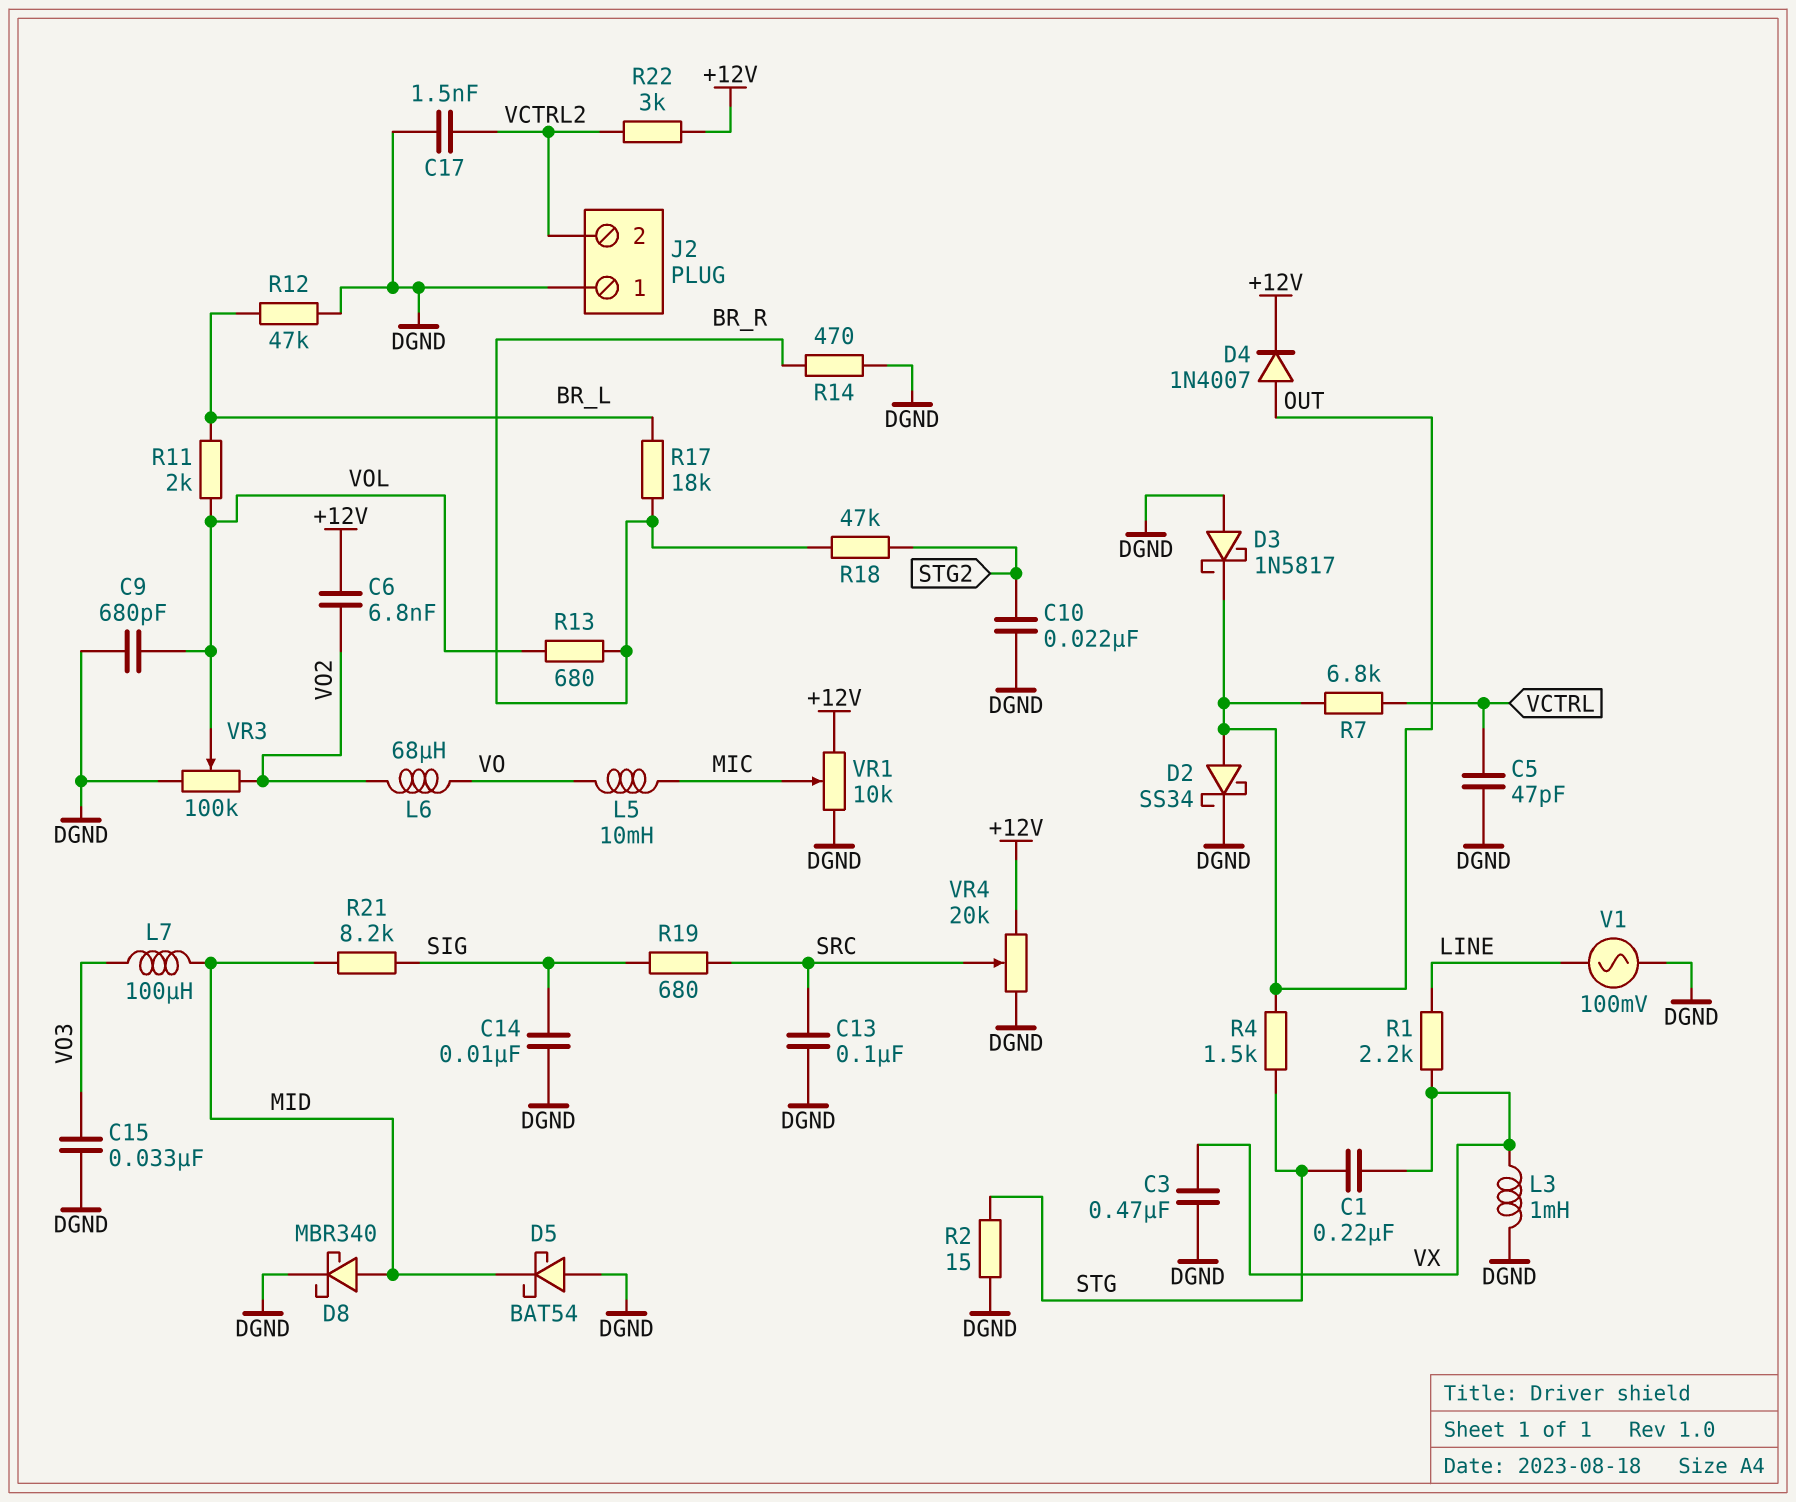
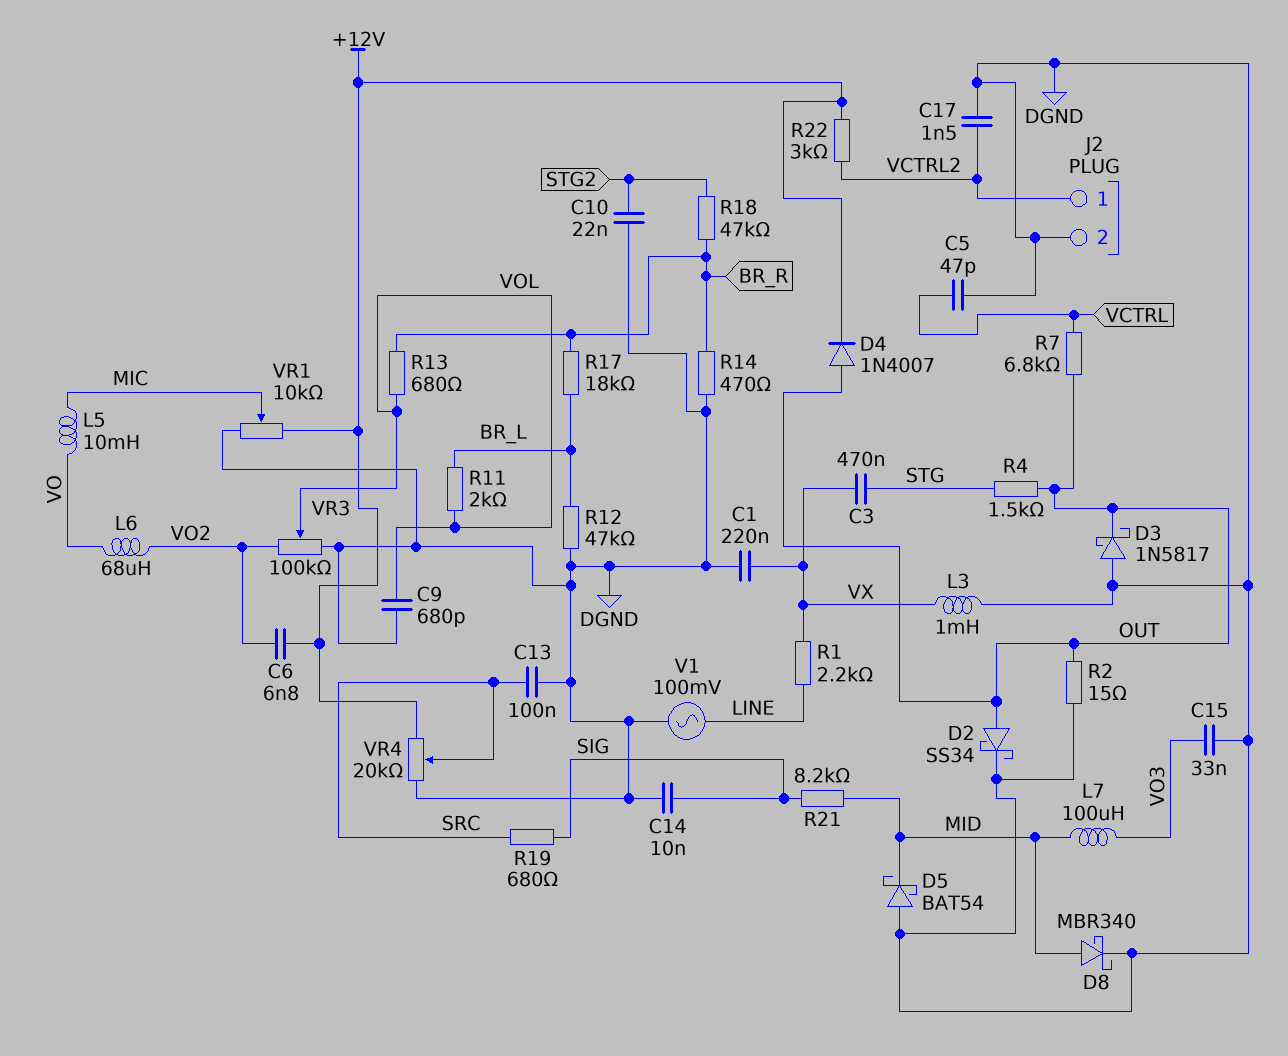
C1: 220nF (STG, VX) -> 220nF (DGND, VX)
C3: 470nF (DGND, VX) -> 470nF (STG, VX)
J2 pin 1: DGND -> VCTRL2
J2 pin 2: VCTRL2 -> DGND
R2: 15 (DGND, STG) -> 15 (DGND, OUT)

